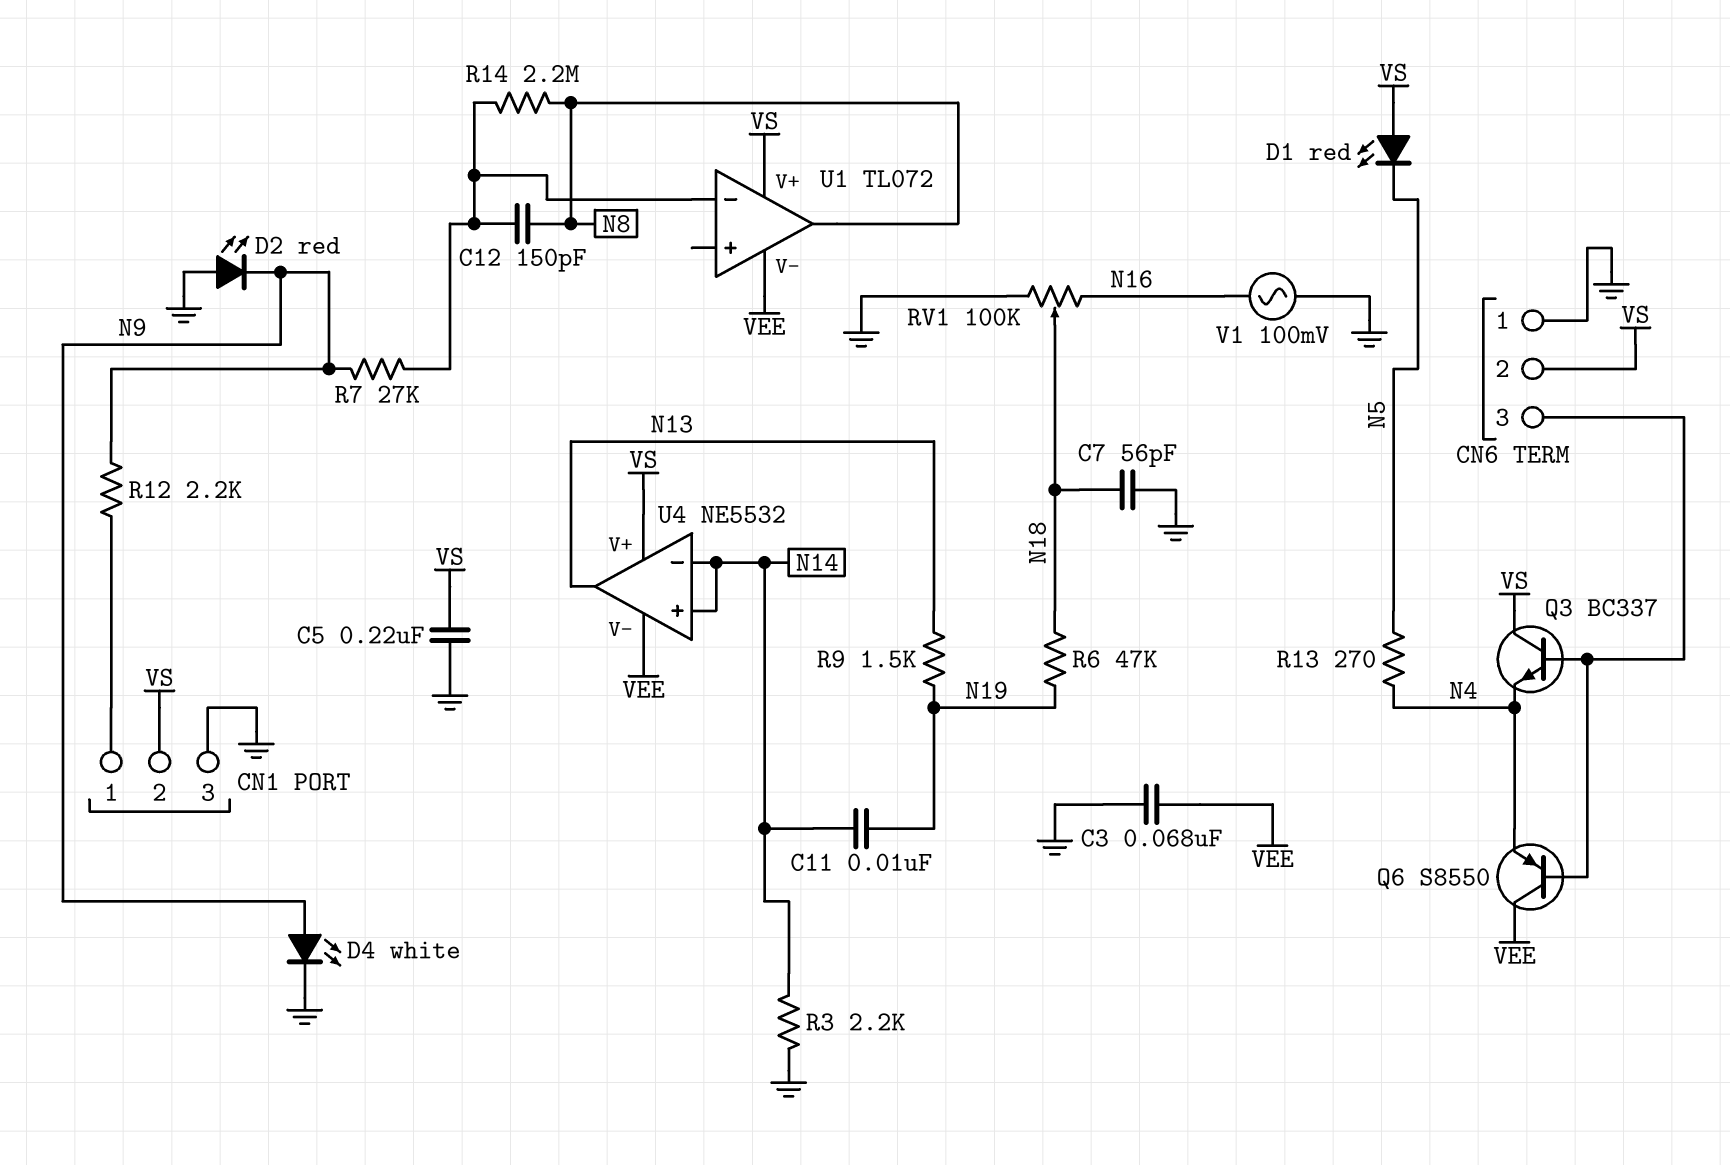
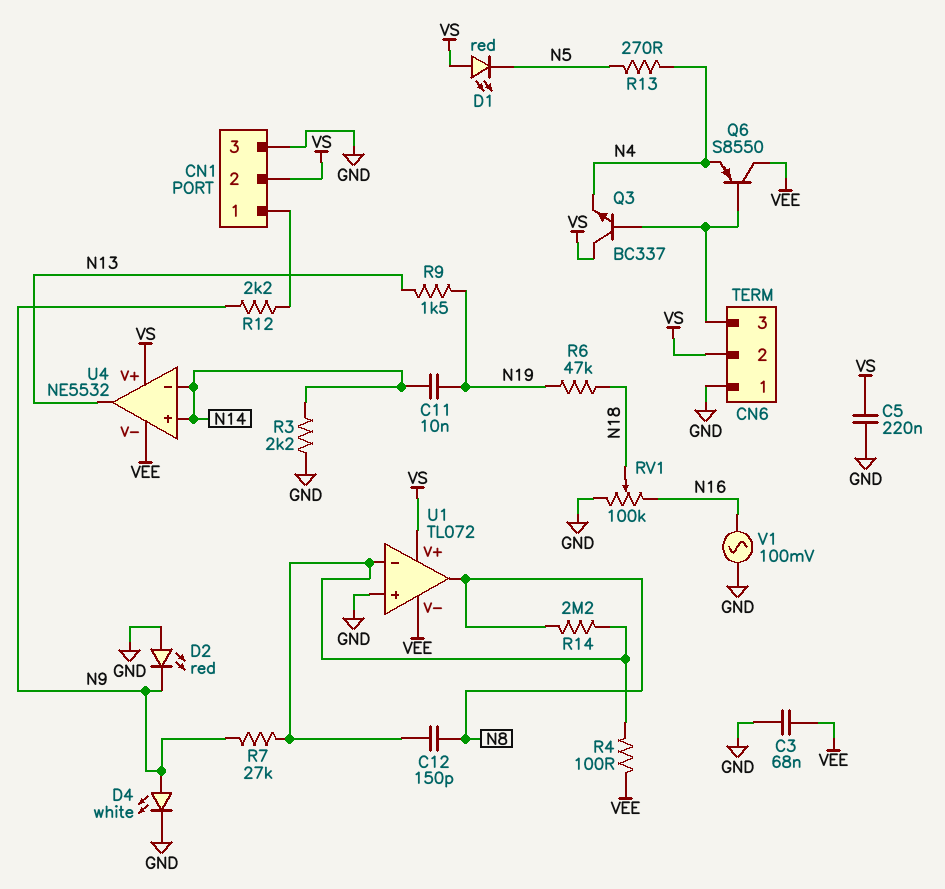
C7: 56pF (GND, N18) -> none
R4: none -> 100 (U1/in-, VEE)
U1 pin in+: none -> GND

